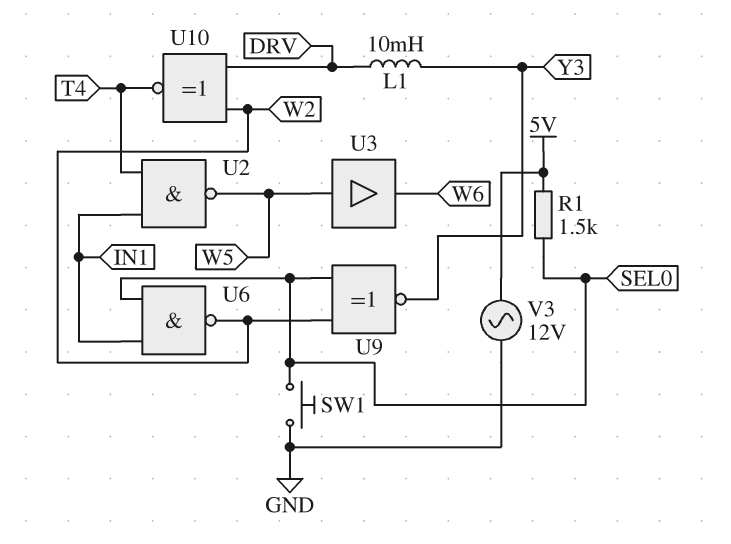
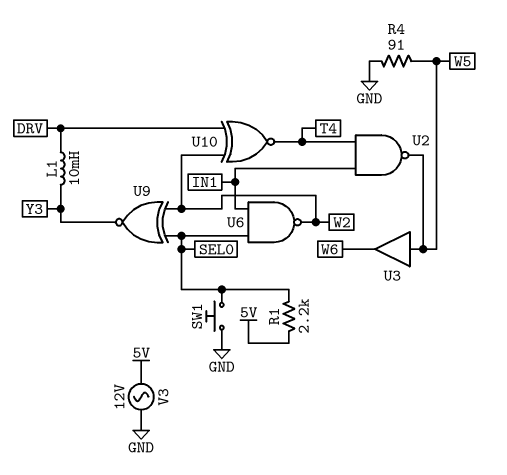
R1: 1.5k (5V, SEL0) -> 2.2k (5V, SEL0)
R4: none -> 91 (GND, W5)

